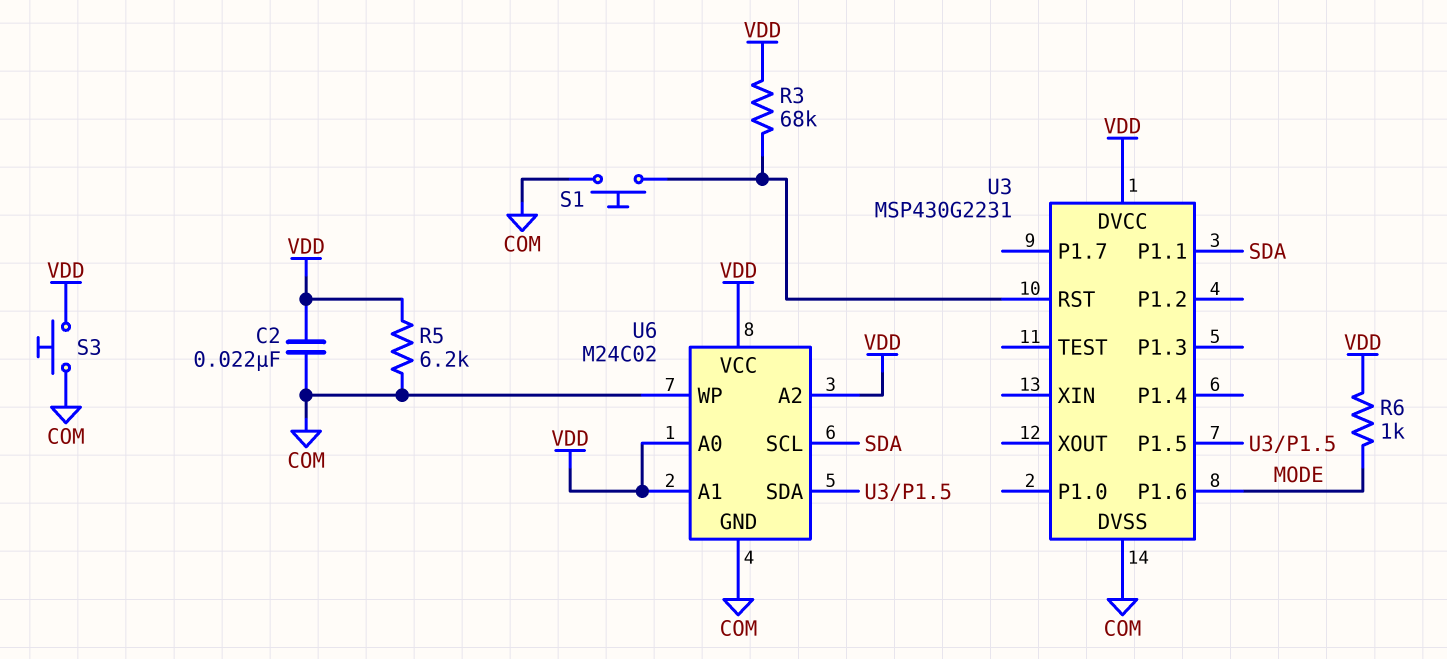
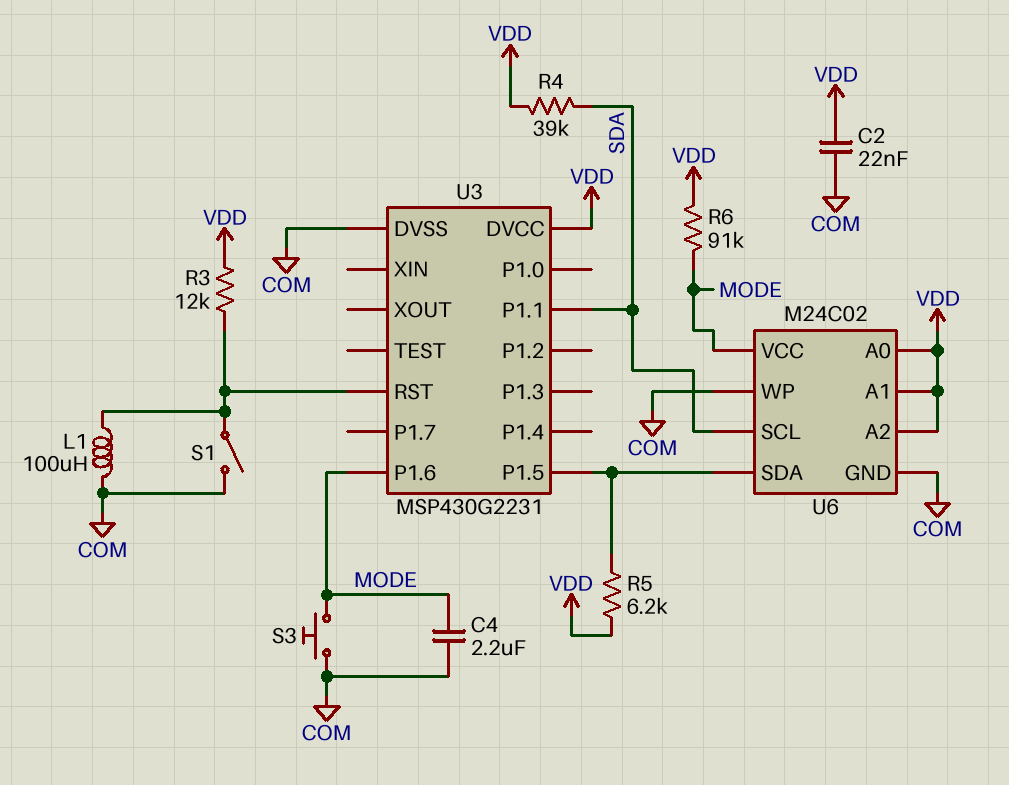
C4: none -> 2.2uF (COM, MODE)
L1: none -> 100uH (COM, U3/RST)
R3: 68k (U3/RST, VDD) -> 12k (U3/RST, VDD)
R4: none -> 39k (SDA, VDD)
R5: 6.2k (COM, VDD) -> 6.2k (U3/P1.5, VDD)
R6: 1k (MODE, VDD) -> 91k (MODE, VDD)
S1: button (COM, U3/RST) -> switch (COM, U3/RST)
S3: button (COM, VDD) -> button (COM, MODE)
U6 pin VCC: VDD -> MODE

